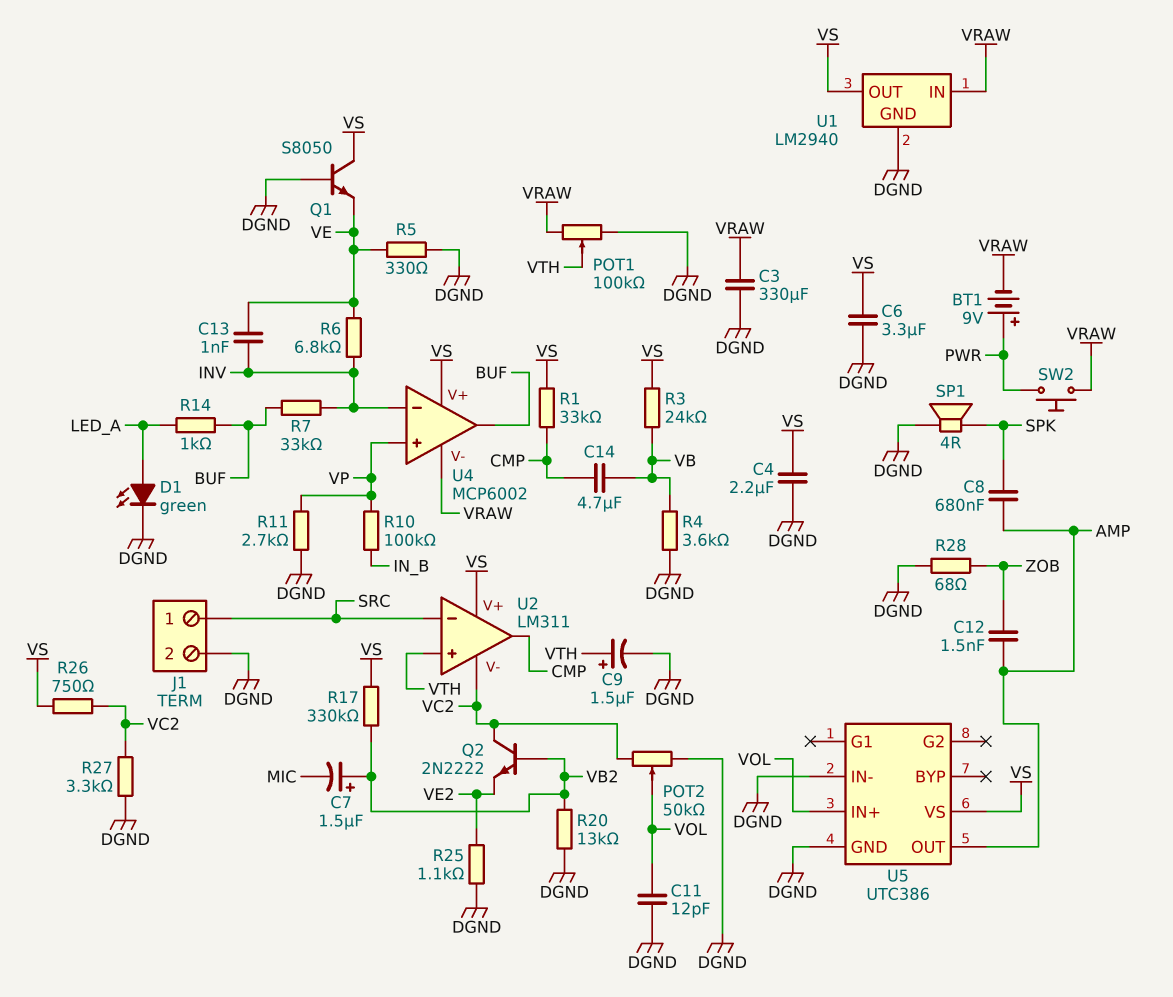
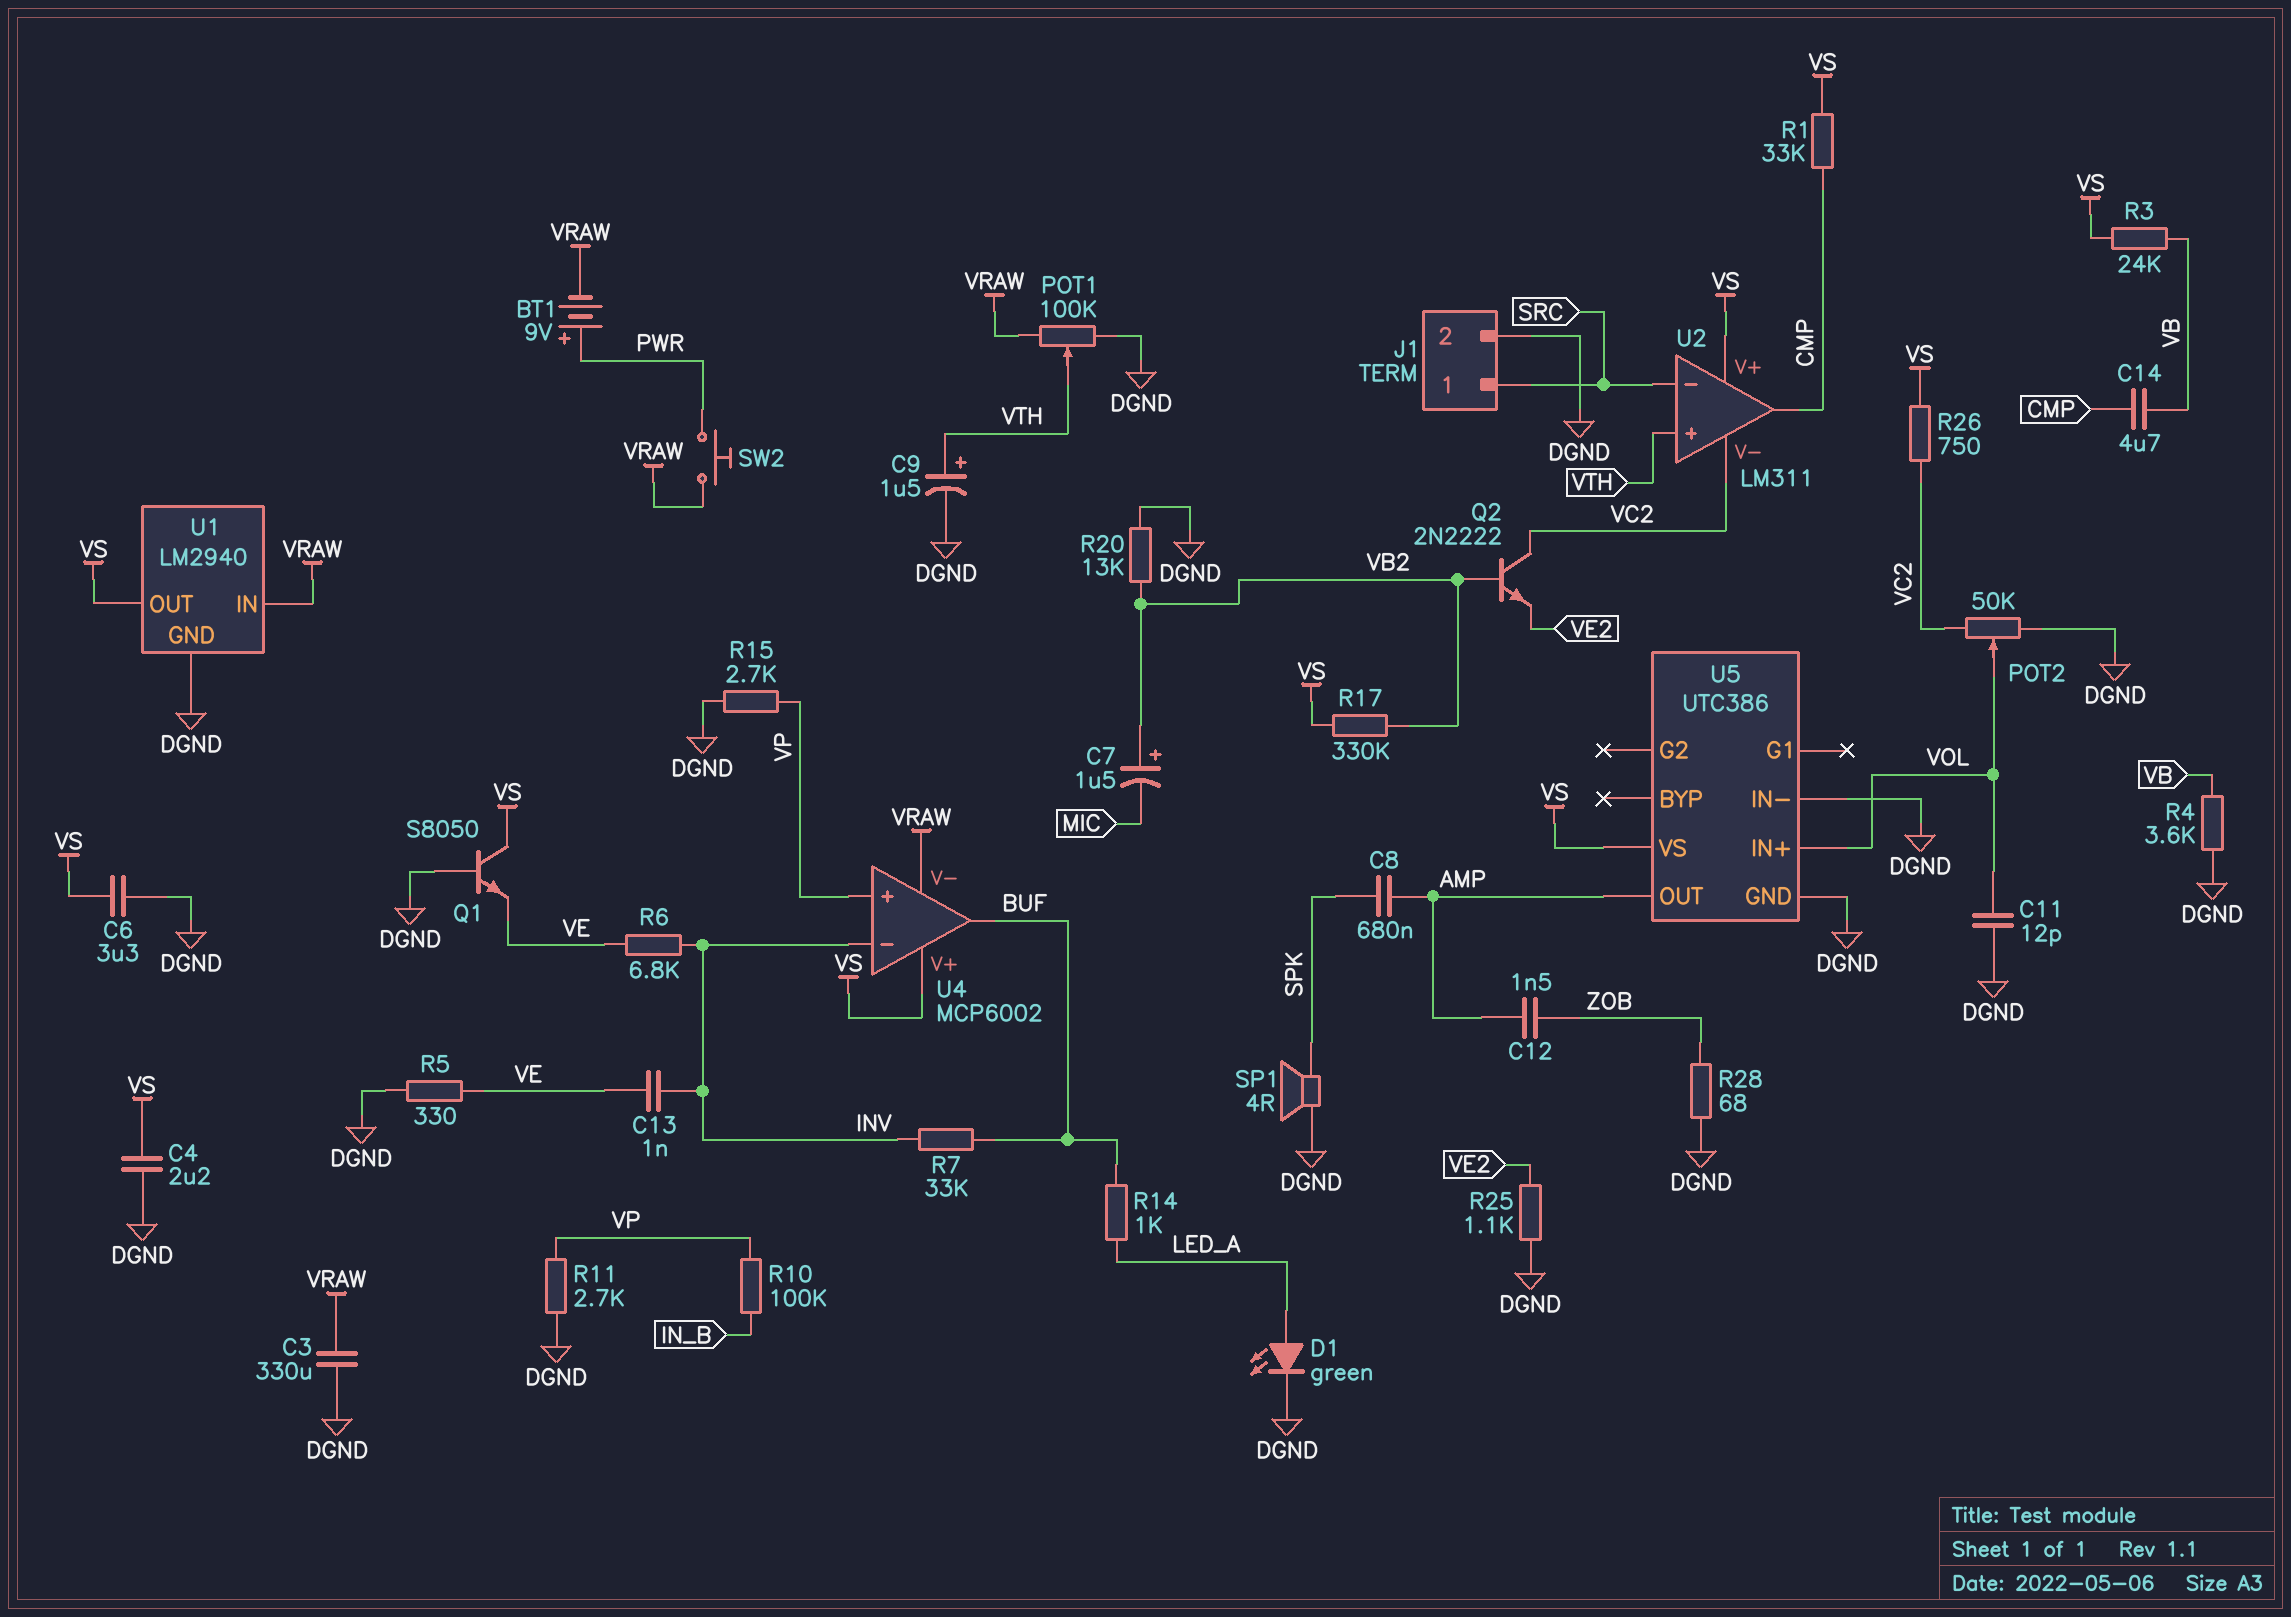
R15: none -> 2.7k (DGND, VP)
R27: 3.3k (DGND, VC2) -> none

